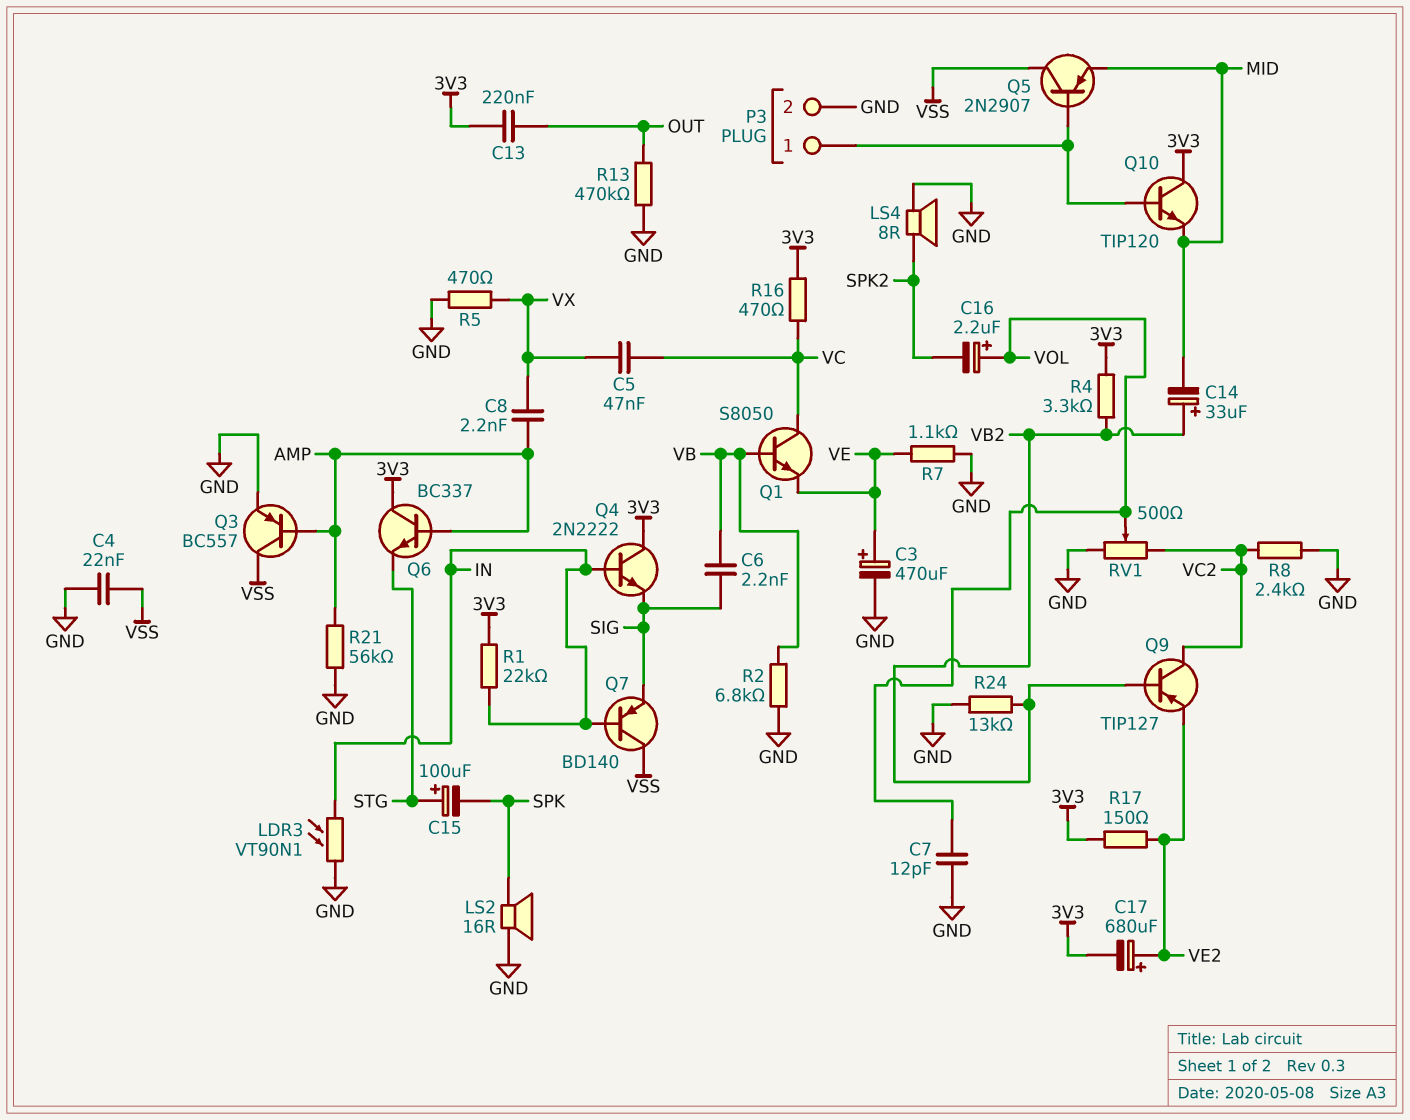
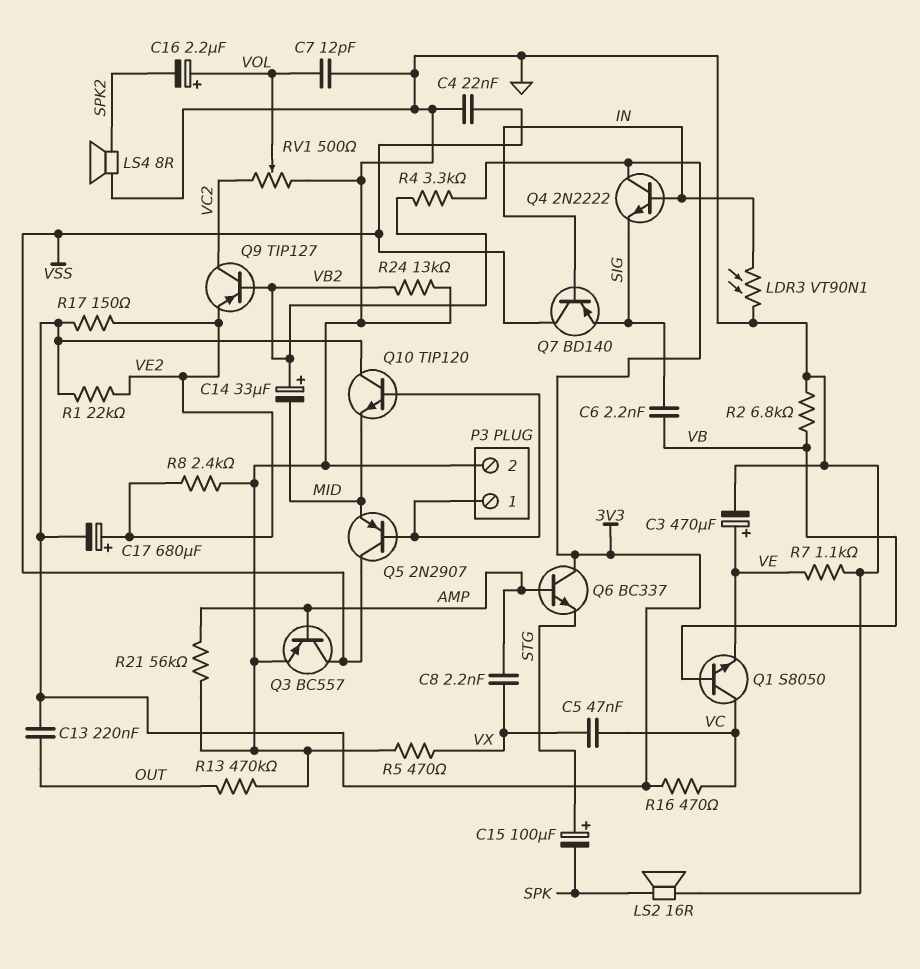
R1: 22k (3V3, IN) -> 22k (3V3, VE2)
R8: 2.4k (GND, VC2) -> 2.4k (GND, VE2)

